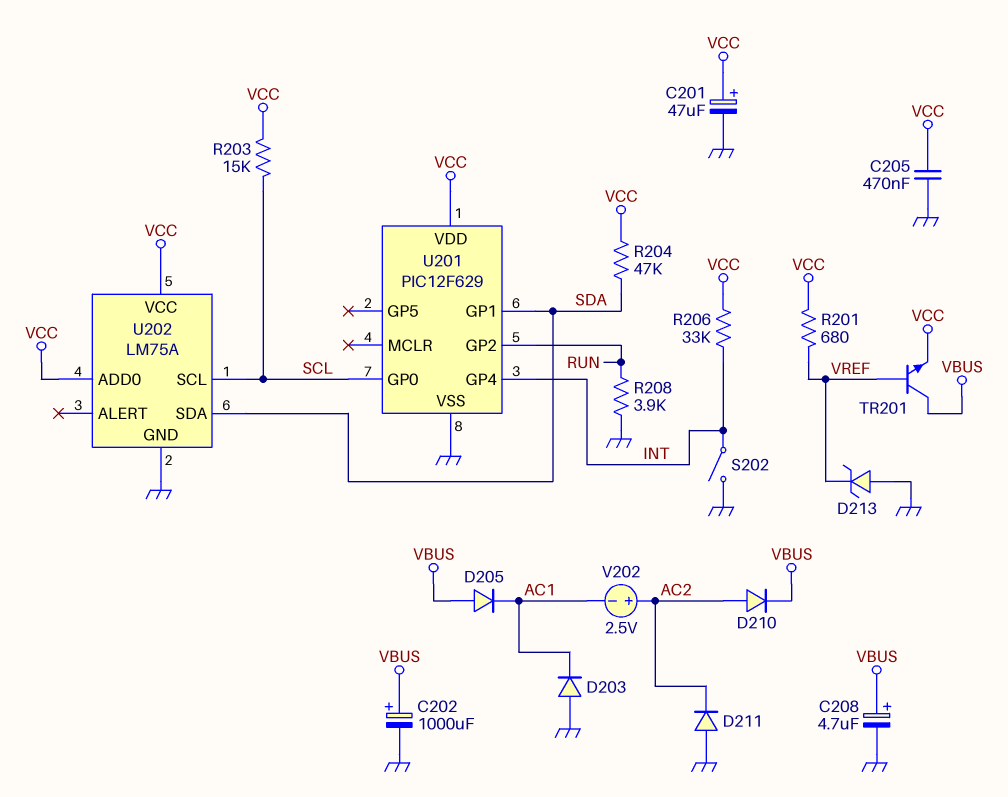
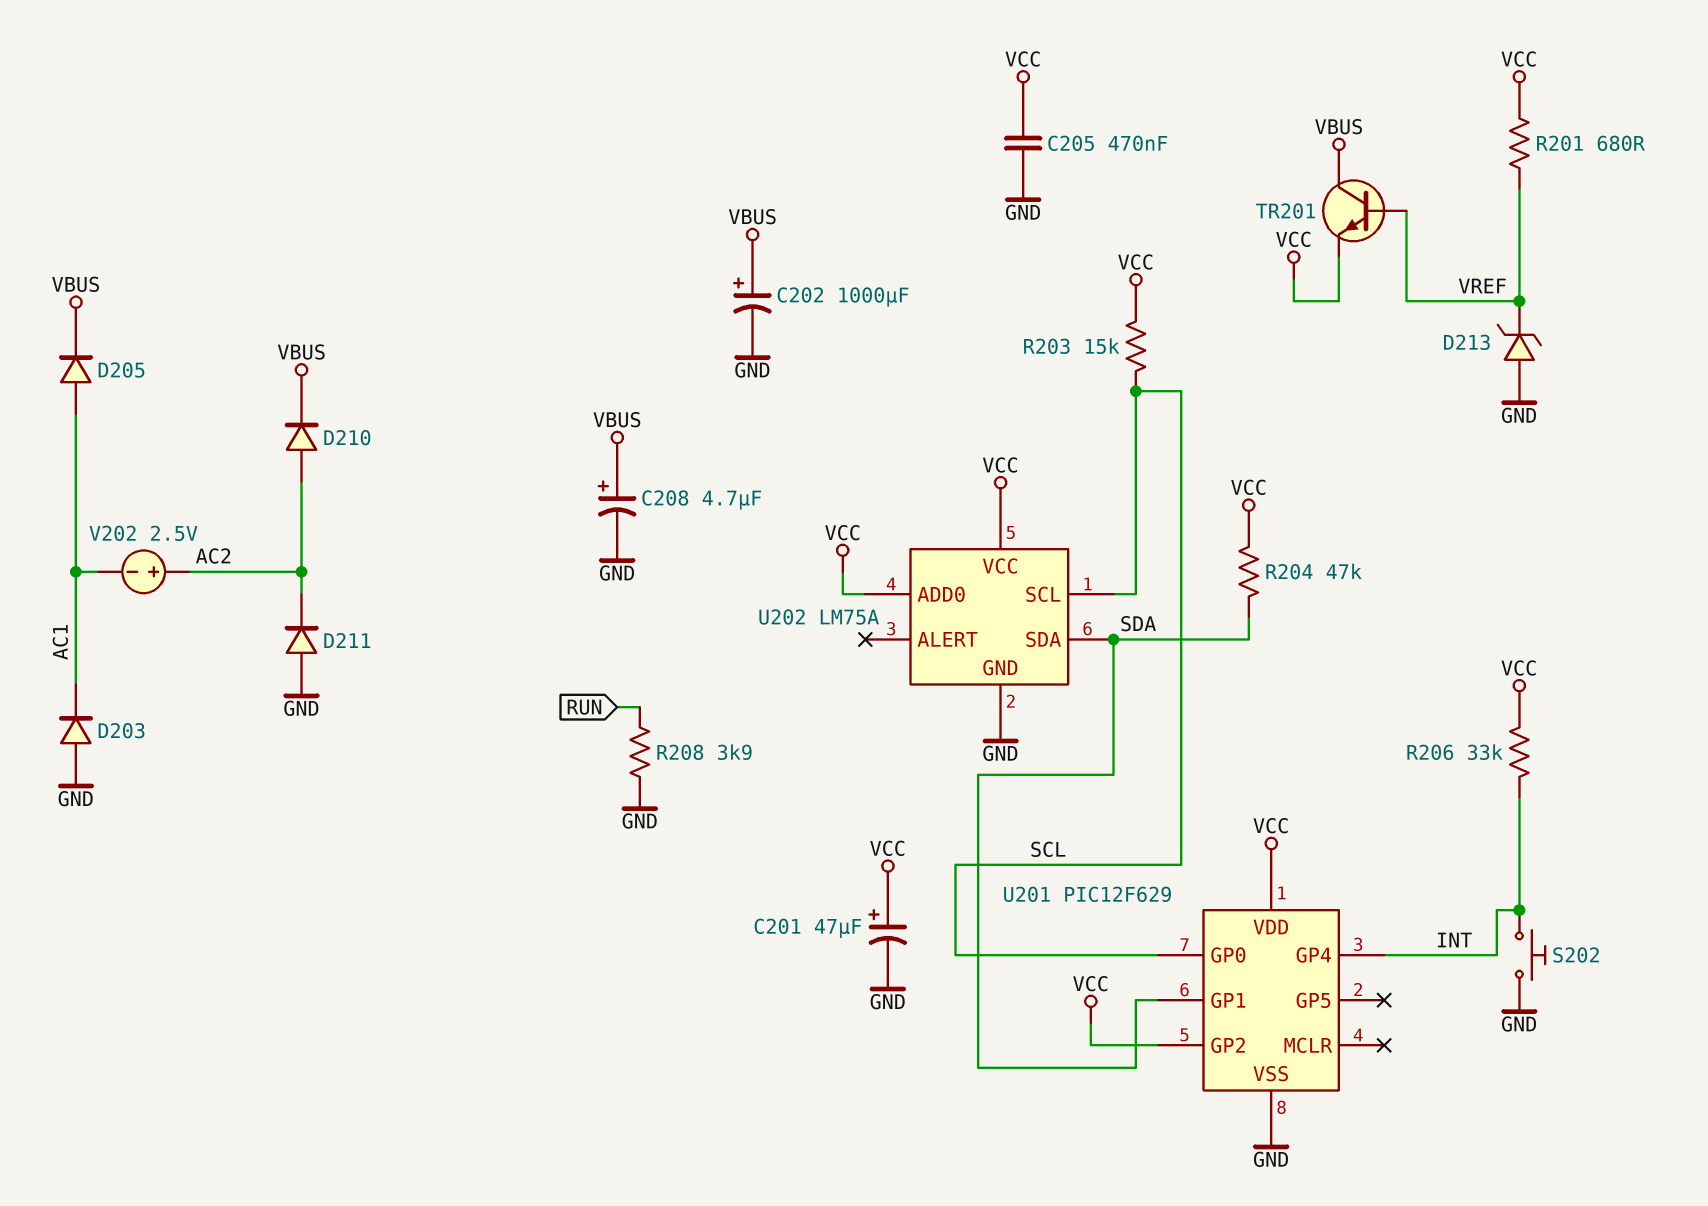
D205: diode (A VBUS, K AC1) -> diode (A AC1, K VBUS)
S202: switch (GND, INT) -> button (GND, INT)
U201 pin GP2: RUN -> VCC

